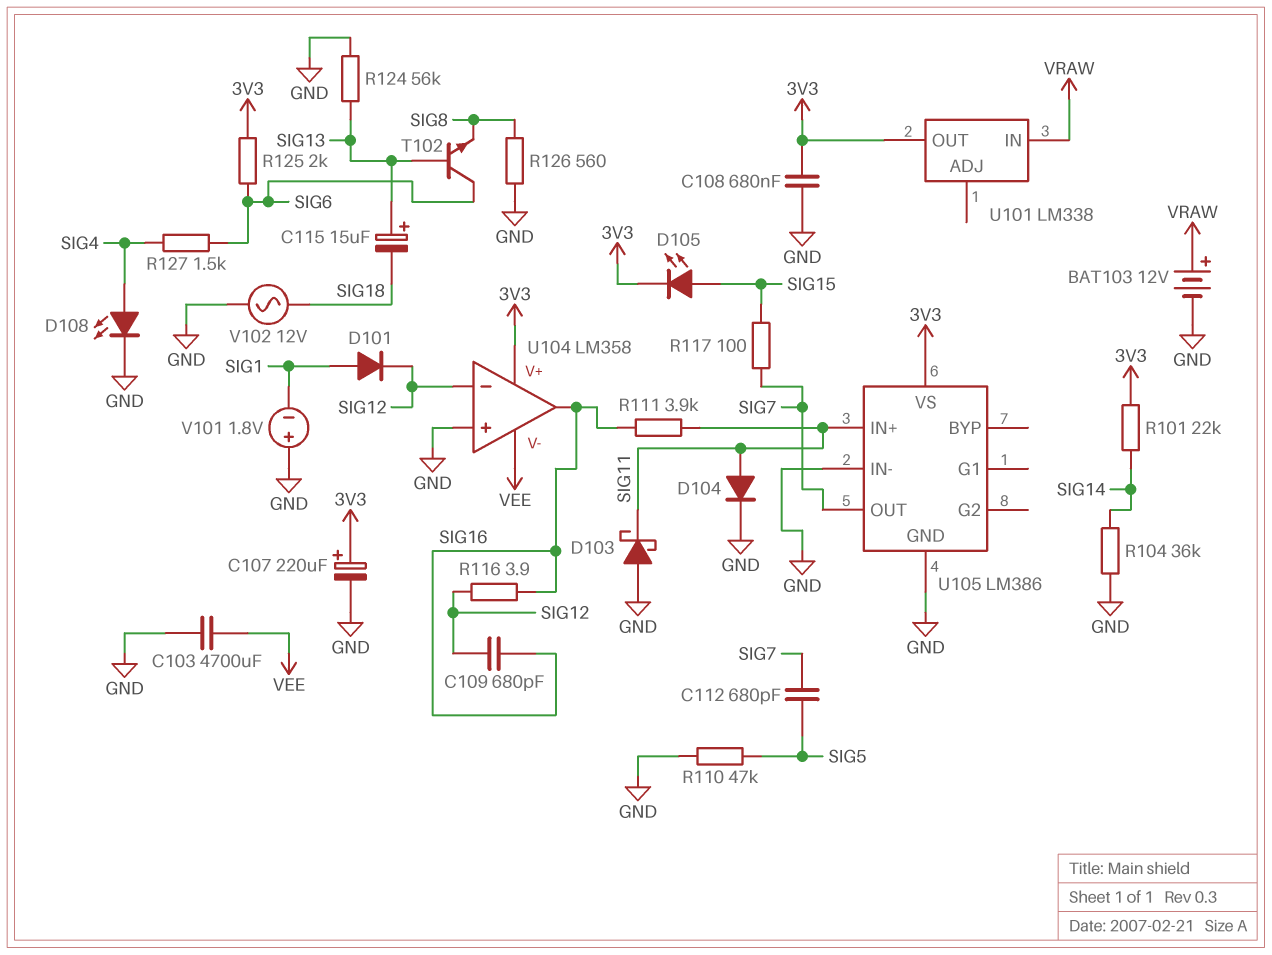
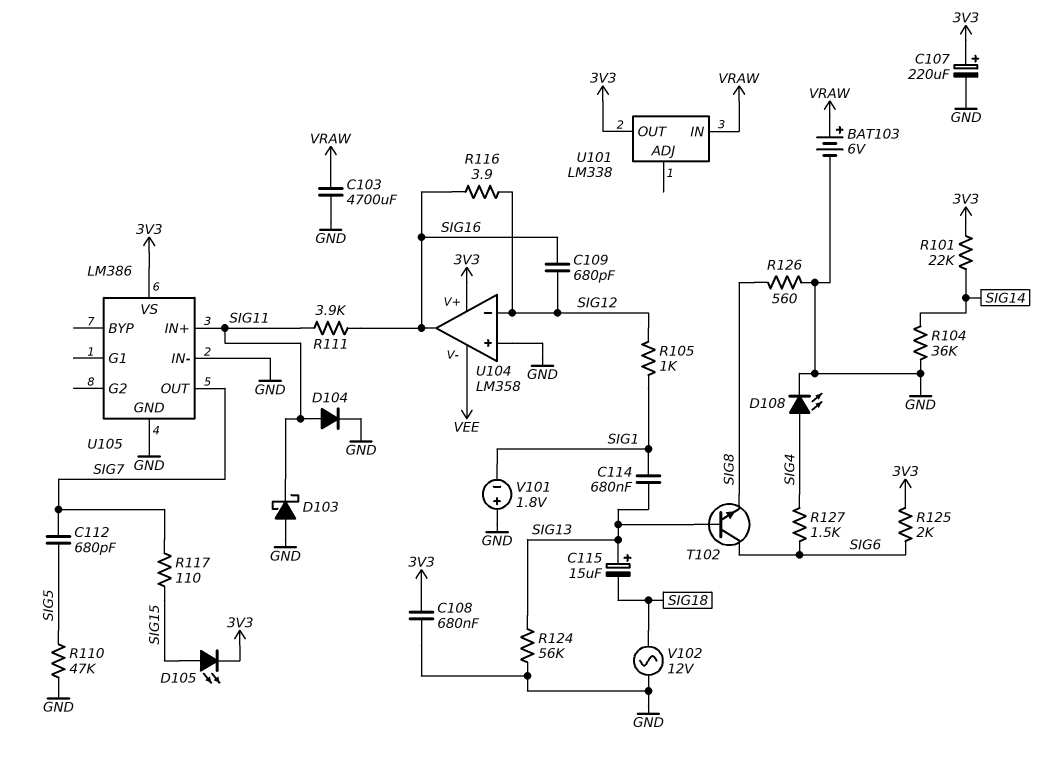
BAT103: 12V (plus VRAW, minus GND) -> 6V (plus VRAW, minus GND)
C103: 4700uF (GND, VEE) -> 4700uF (GND, VRAW)
C114: none -> 680nF (SIG1, SIG13)
D101: diode (A SIG1, K SIG12) -> none
R105: none -> 1k (SIG1, SIG12)
R117: 100 (SIG7, SIG15) -> 110 (SIG7, SIG15)

